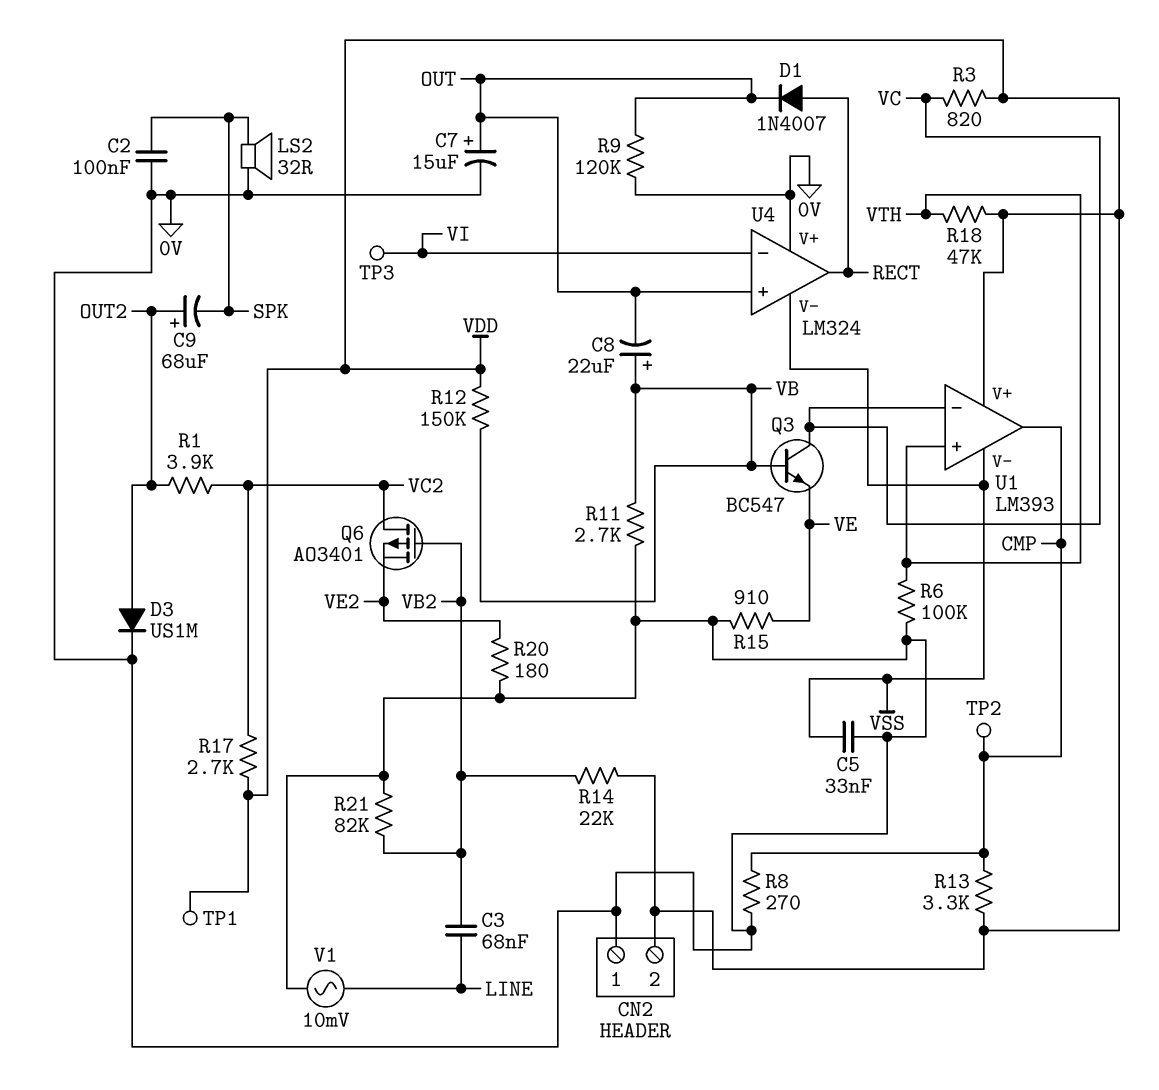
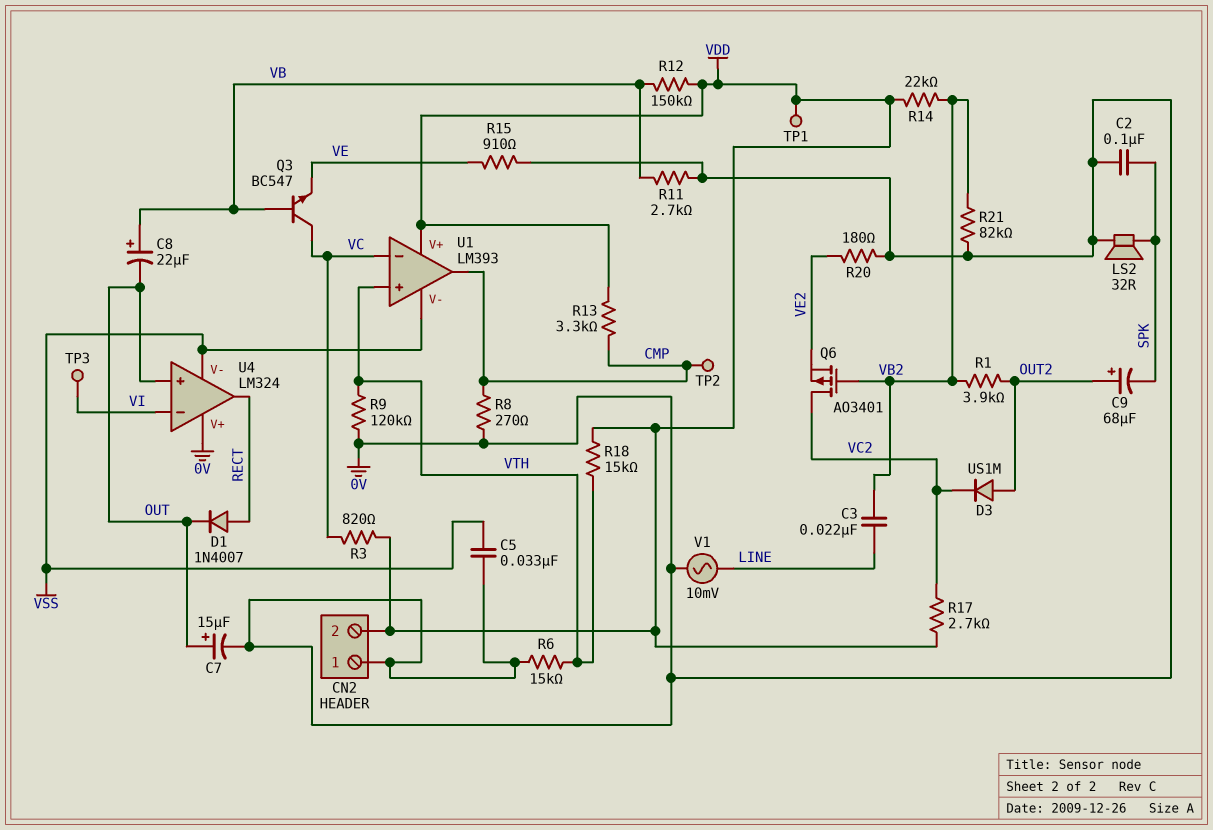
C3: 68nF (LINE, VB2) -> 22nF (LINE, VB2)
D3: diode US1M (A OUT2, K 0V) -> diode US1M (A OUT2, K VC2)
R1: 3.9k (OUT2, VC2) -> 3.9k (OUT2, VB2)
R6: 100k (0V, VTH) -> 15k (0V, VTH)
R9: 120k (0V, OUT) -> 120k (0V, VTH)
R18: 47k (VDD, VTH) -> 15k (VDD, VTH)

